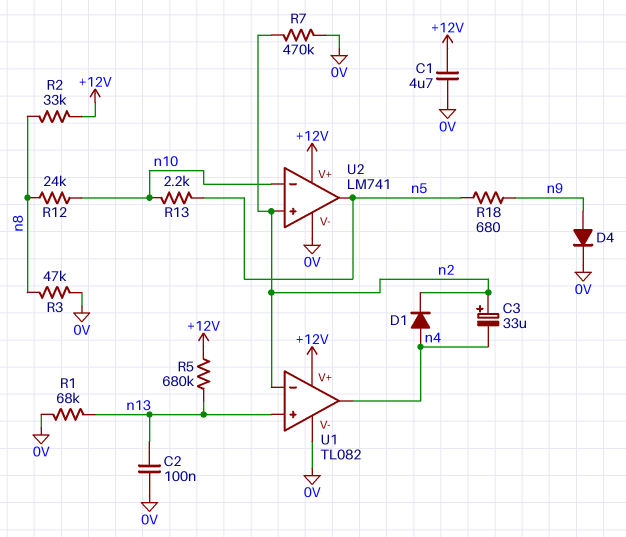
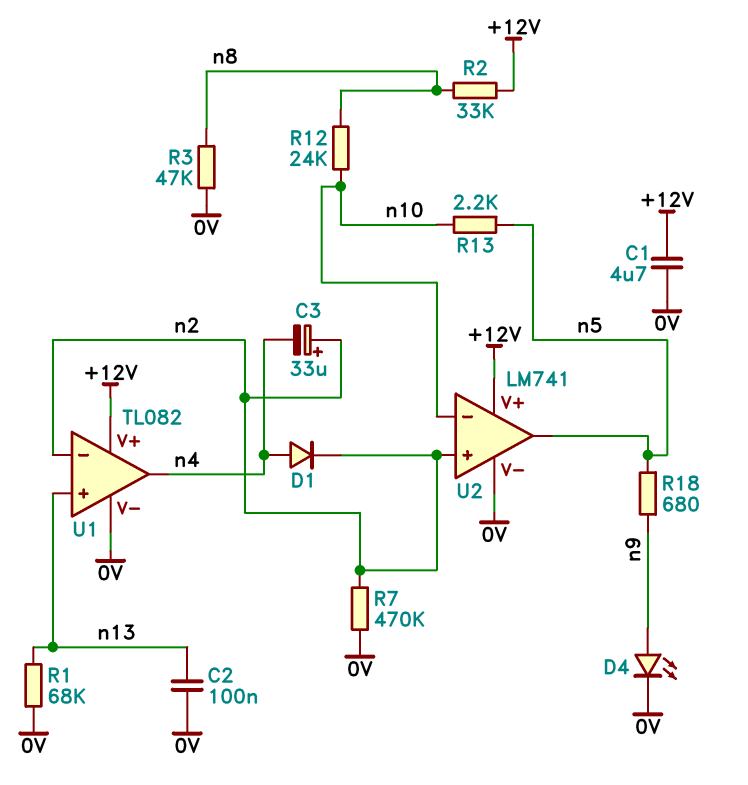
D4: diode (A n9, K 0V) -> LED (A n9, K 0V)
R5: 680k (+12V, n13) -> none

